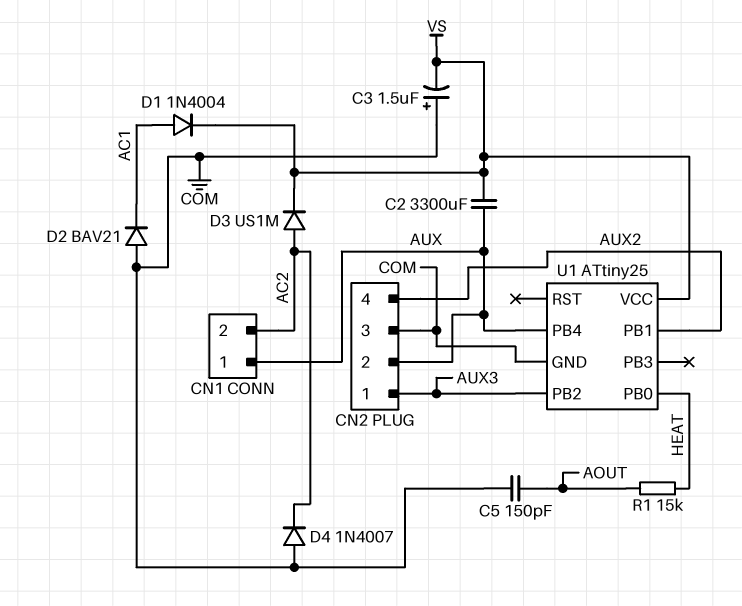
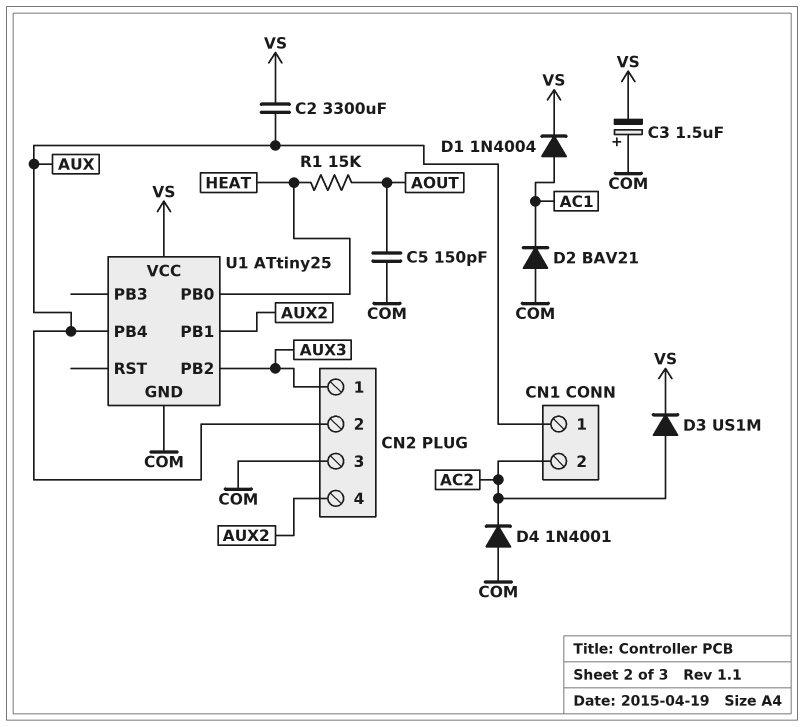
D4: diode 1N4007 (A COM, K AC2) -> diode 1N4001 (A COM, K AC2)

